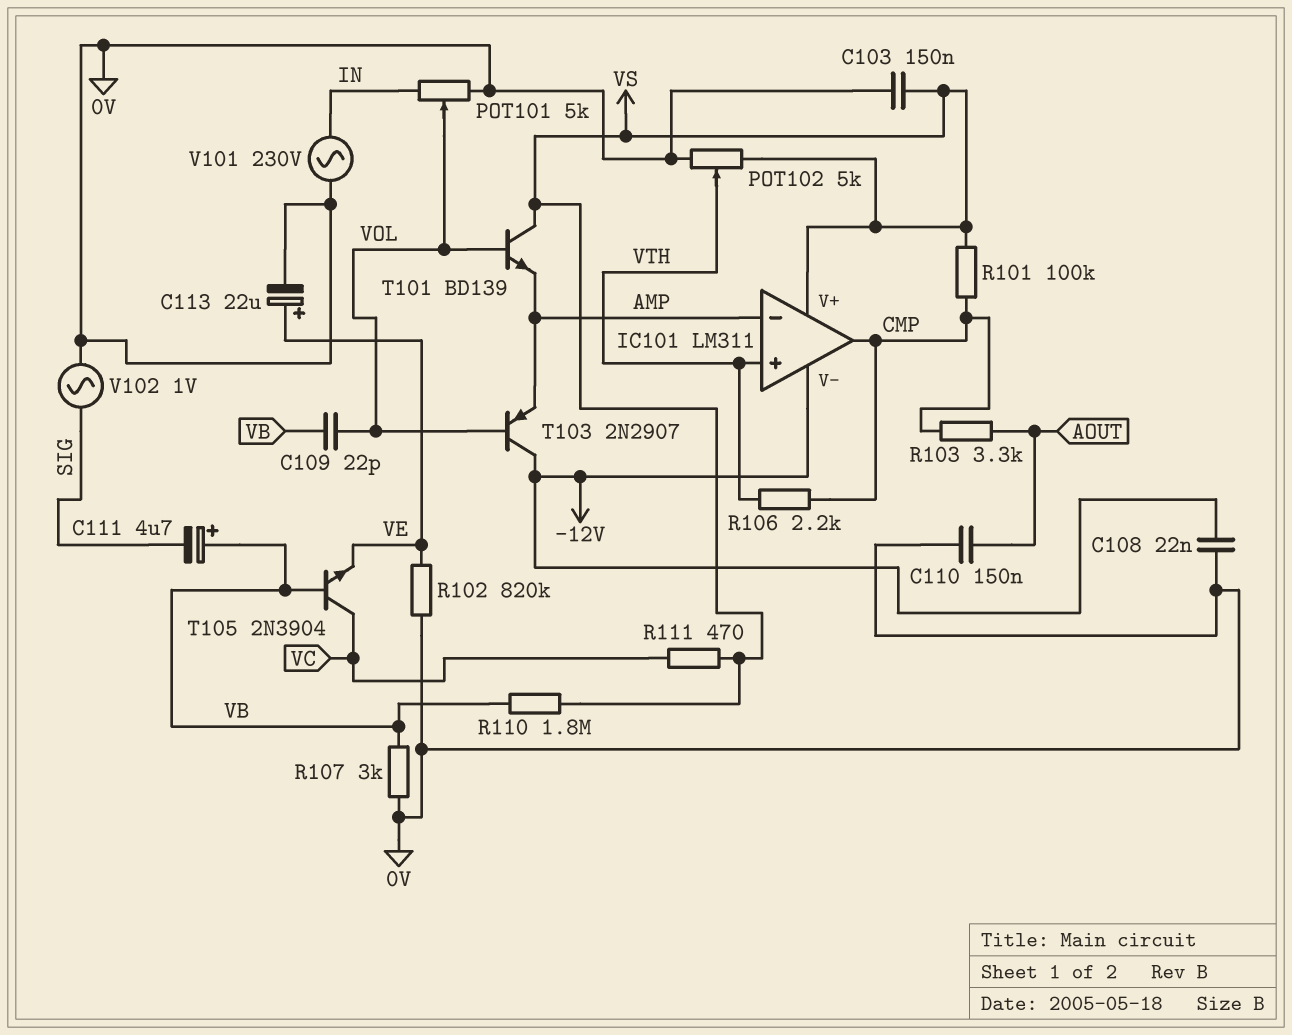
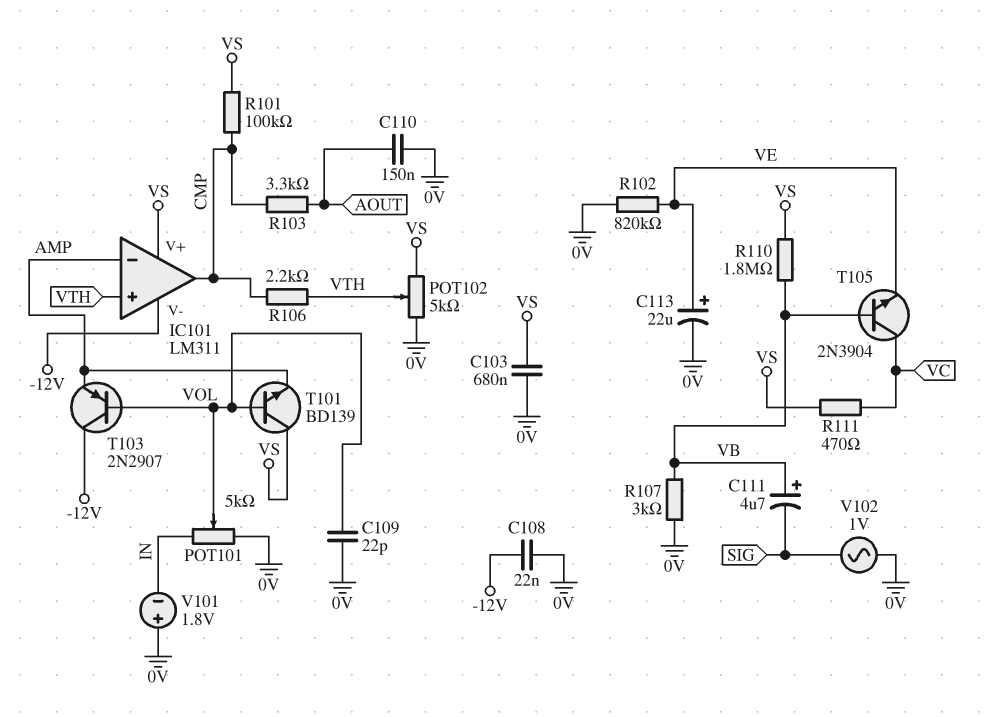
C103: 150nF (0V, VS) -> 680nF (0V, VS)
C109: 22pF (VB, VOL) -> 22pF (0V, VOL)
V101: AC 230V (0V, IN) -> 1.8V (plus 0V, minus IN)

